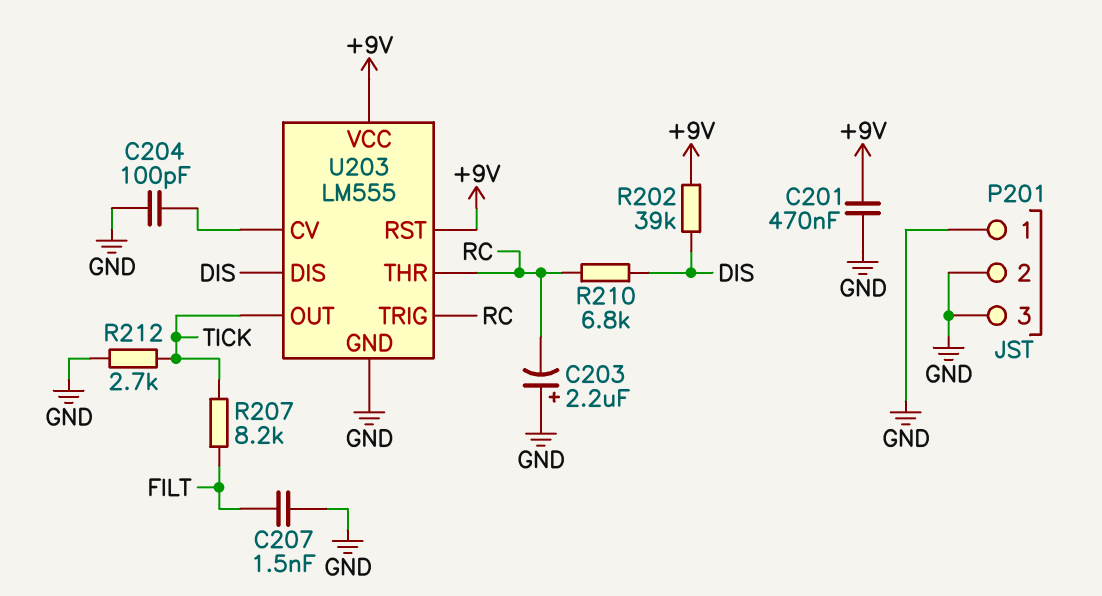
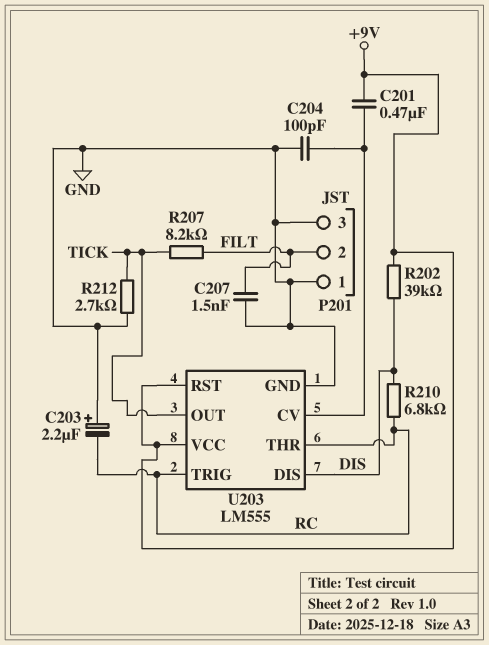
C201: 470nF (+9V, GND) -> 470nF (+9V, U203/CV)
P201 pin 2: GND -> FILT

